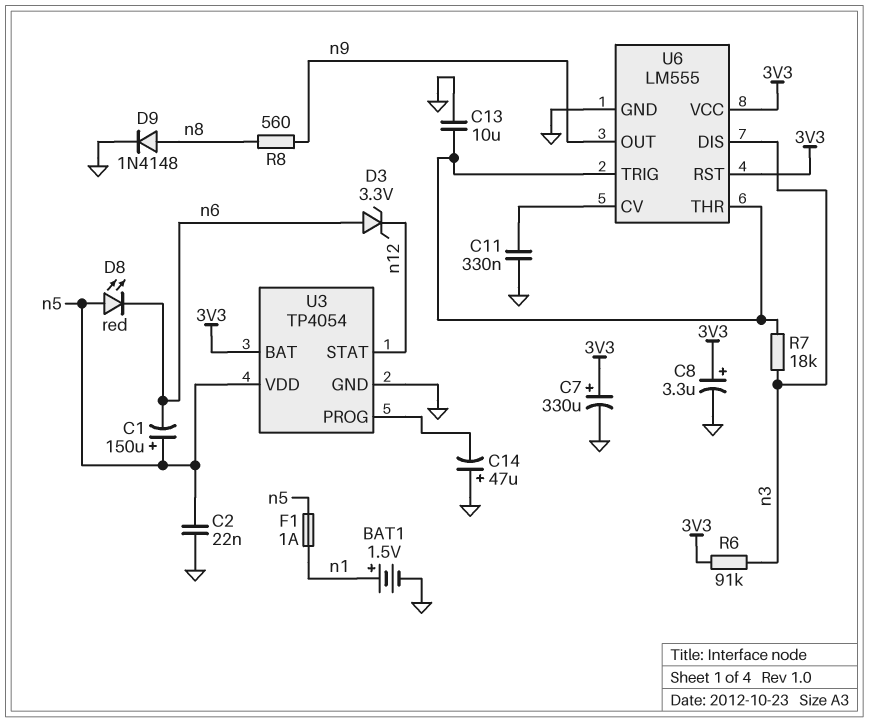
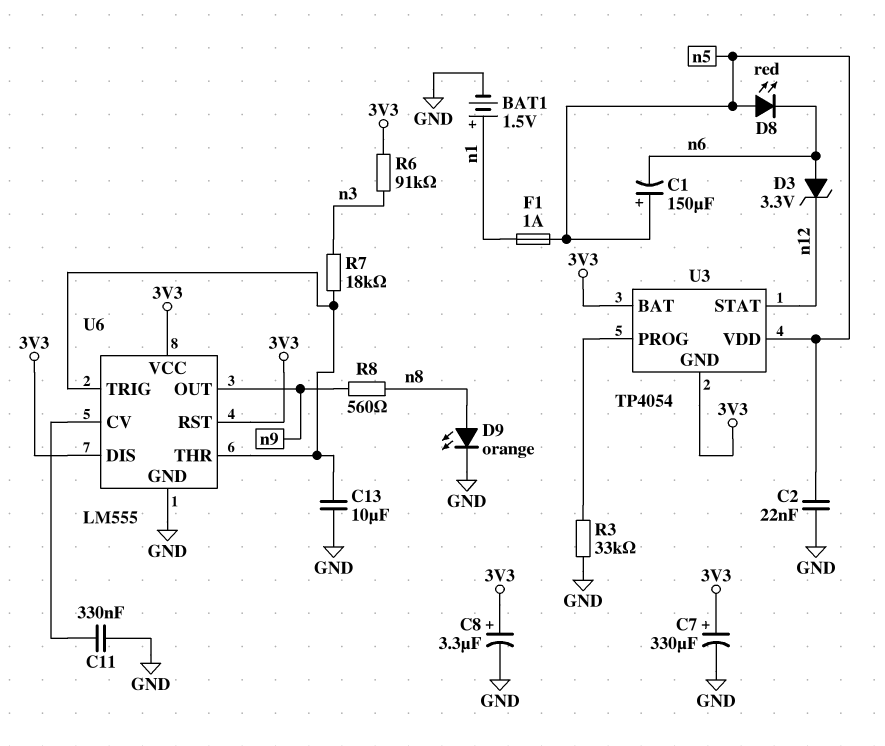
C14: 47uF (plus GND, minus U3/PROG) -> none
D9: diode 1N4148 (A n8, K GND) -> LED orange (A n8, K GND)
R3: none -> 33k (GND, U3/PROG)
U3 pin GND: GND -> 3V3
U6 pin DIS: n3 -> 3V3

